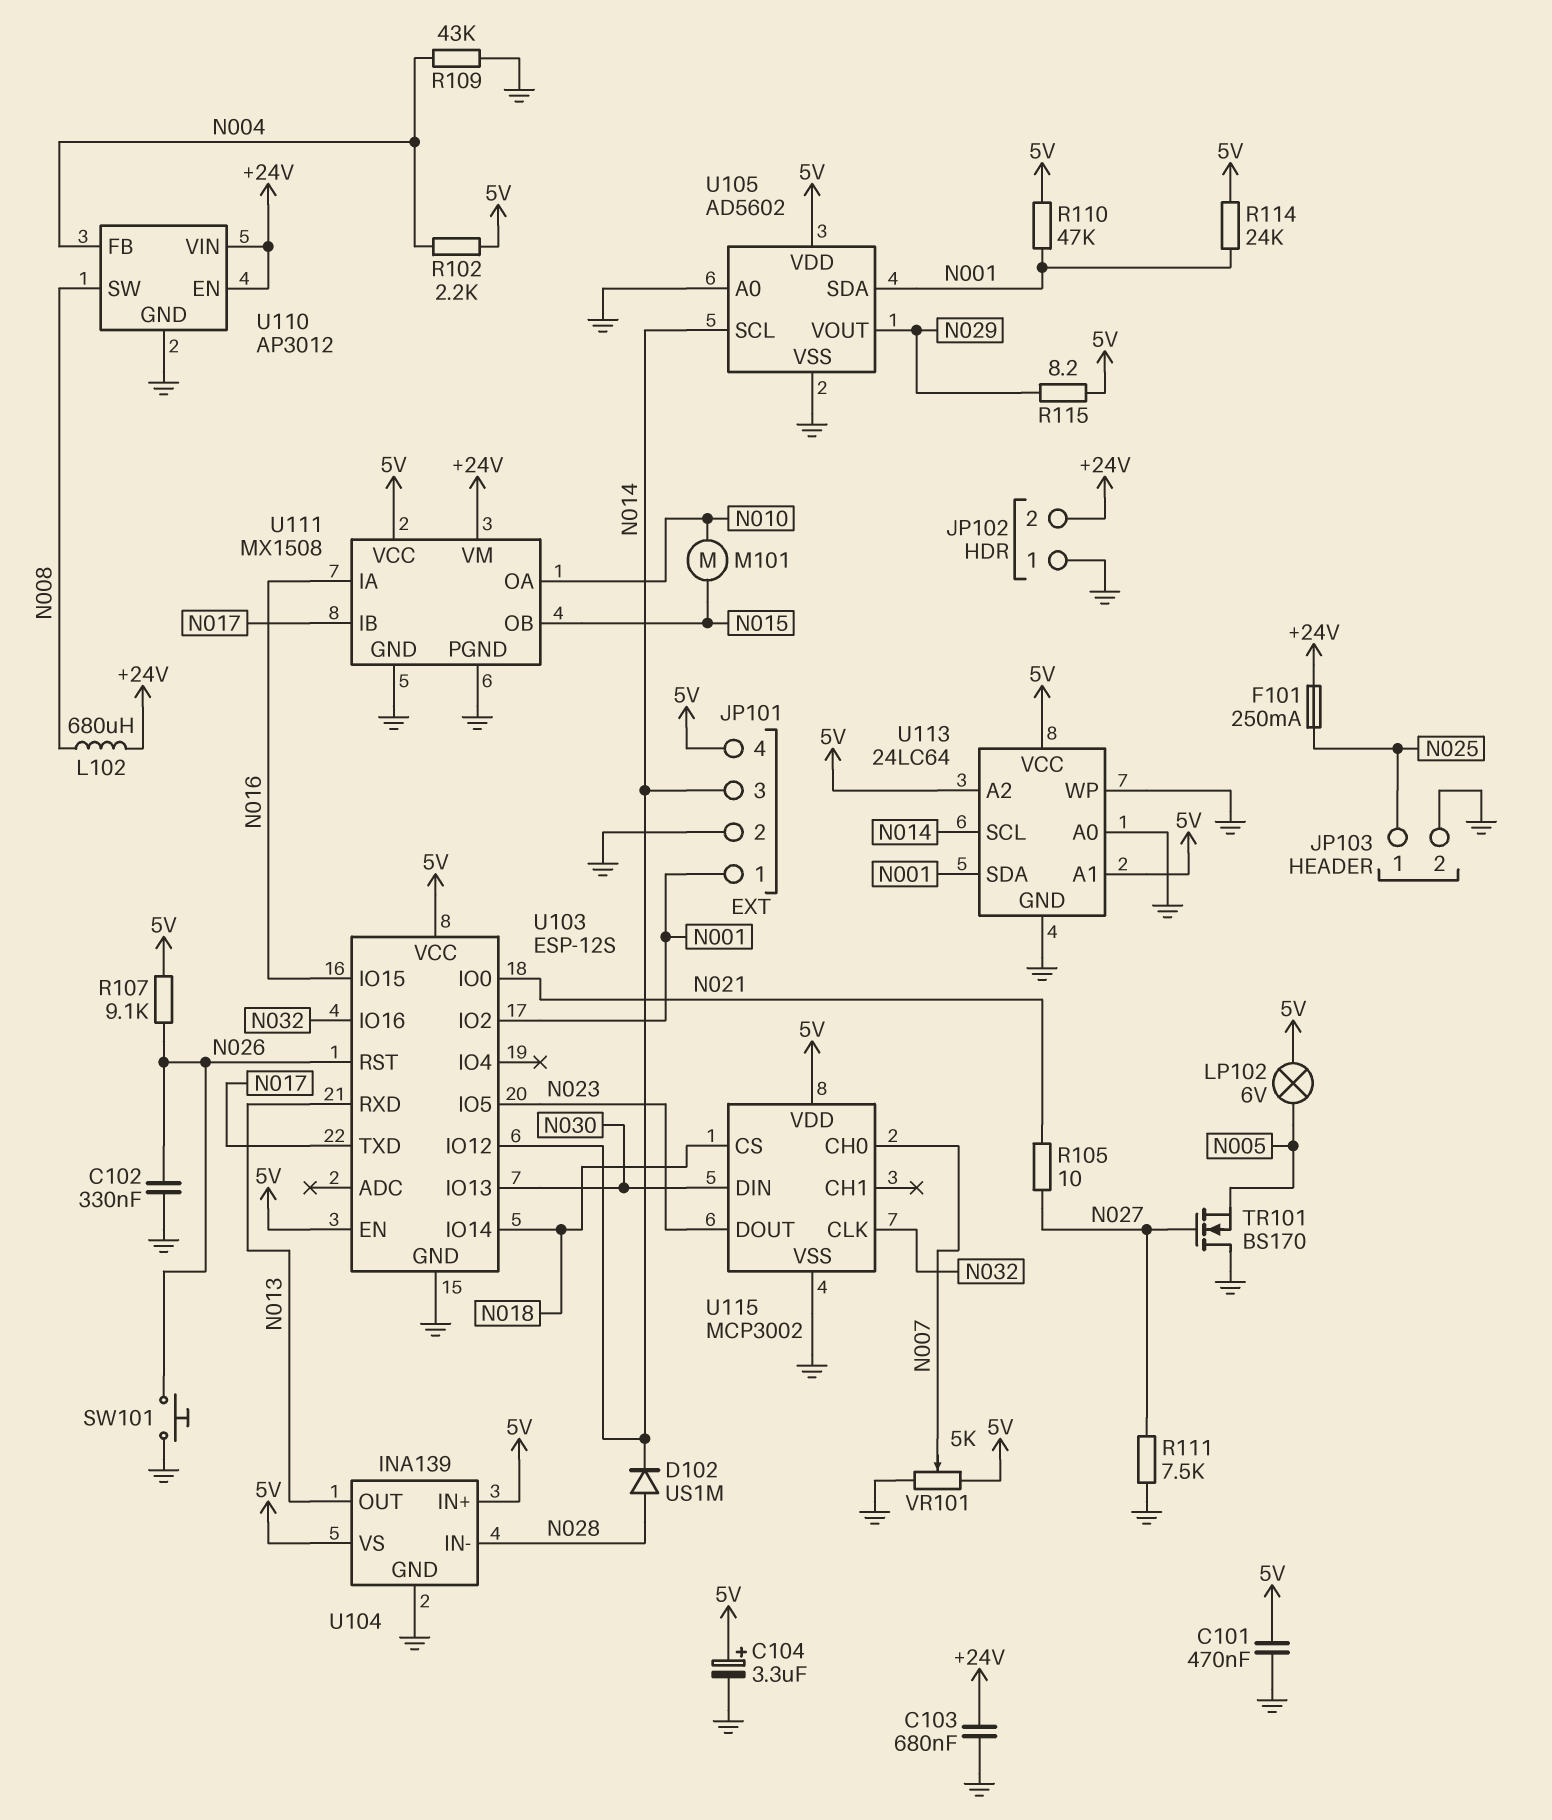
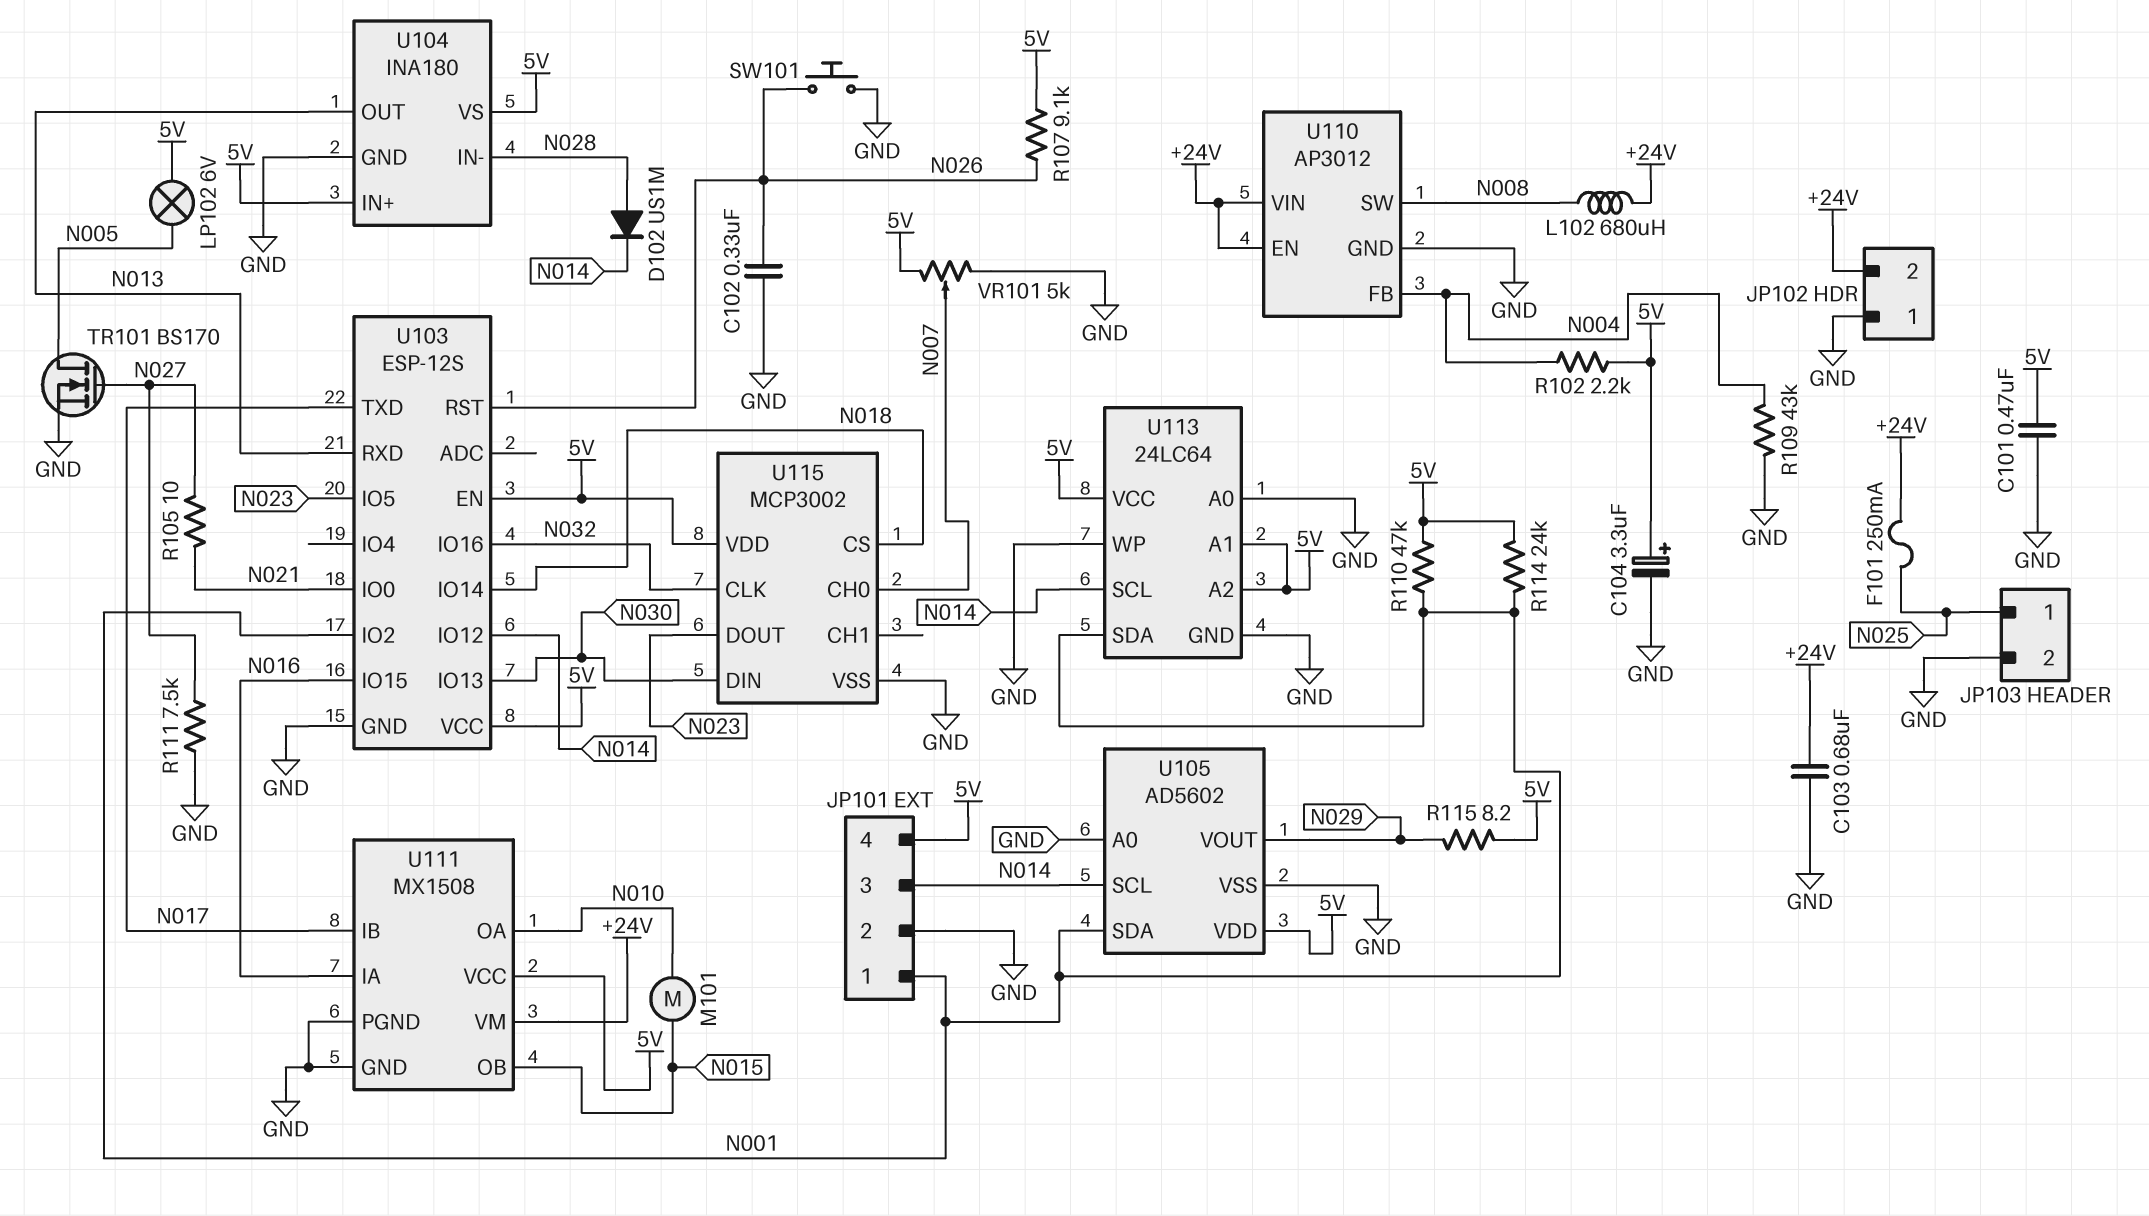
TR101: NMOS BS170 (G N027, D GND, S N005) -> NMOS BS170 (G N027, D N005, S GND)
U104: INA139 -> INA180

